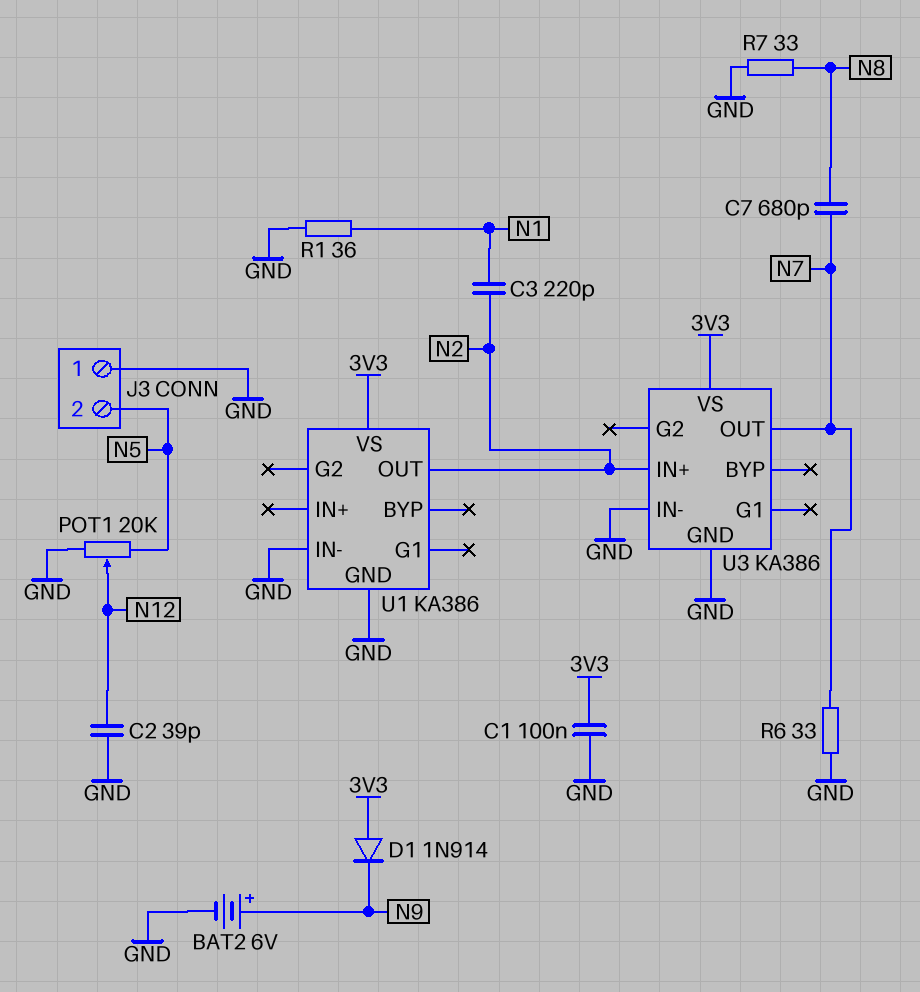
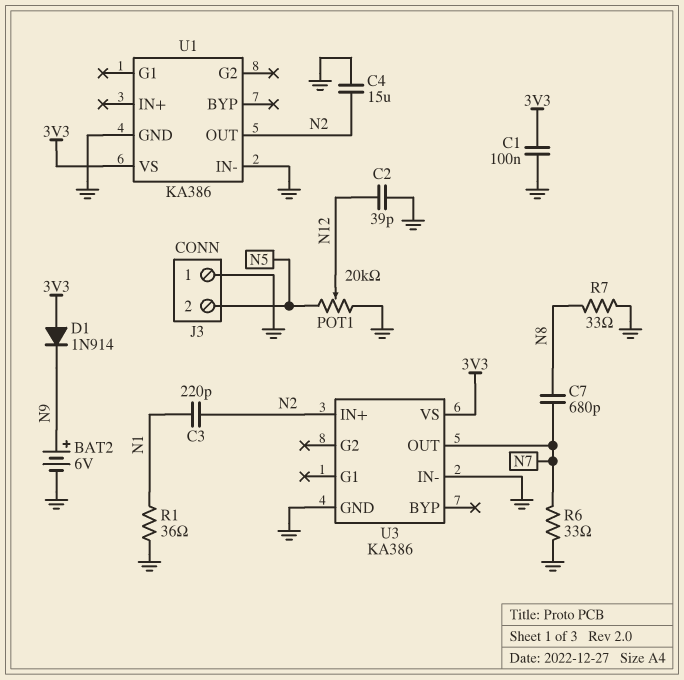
C4: none -> 15uF (GND, N2)

